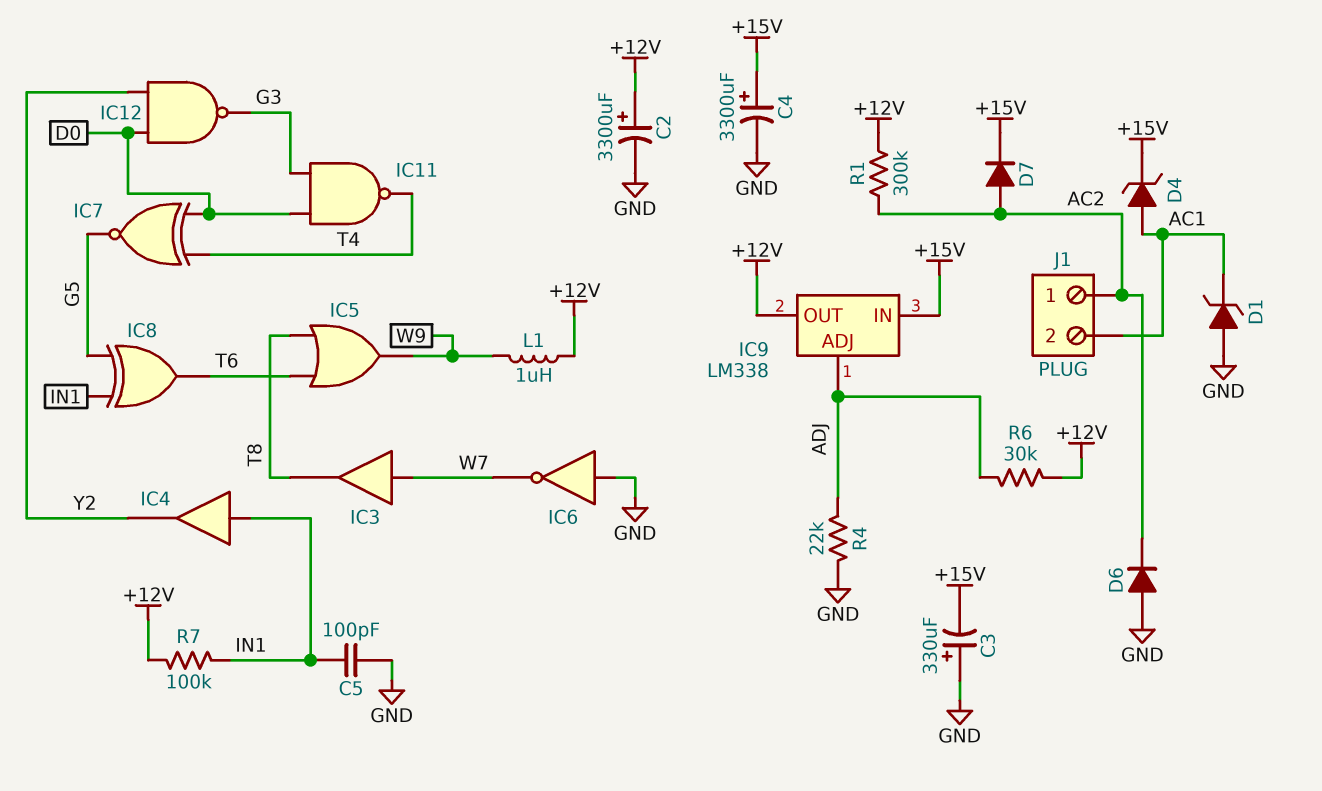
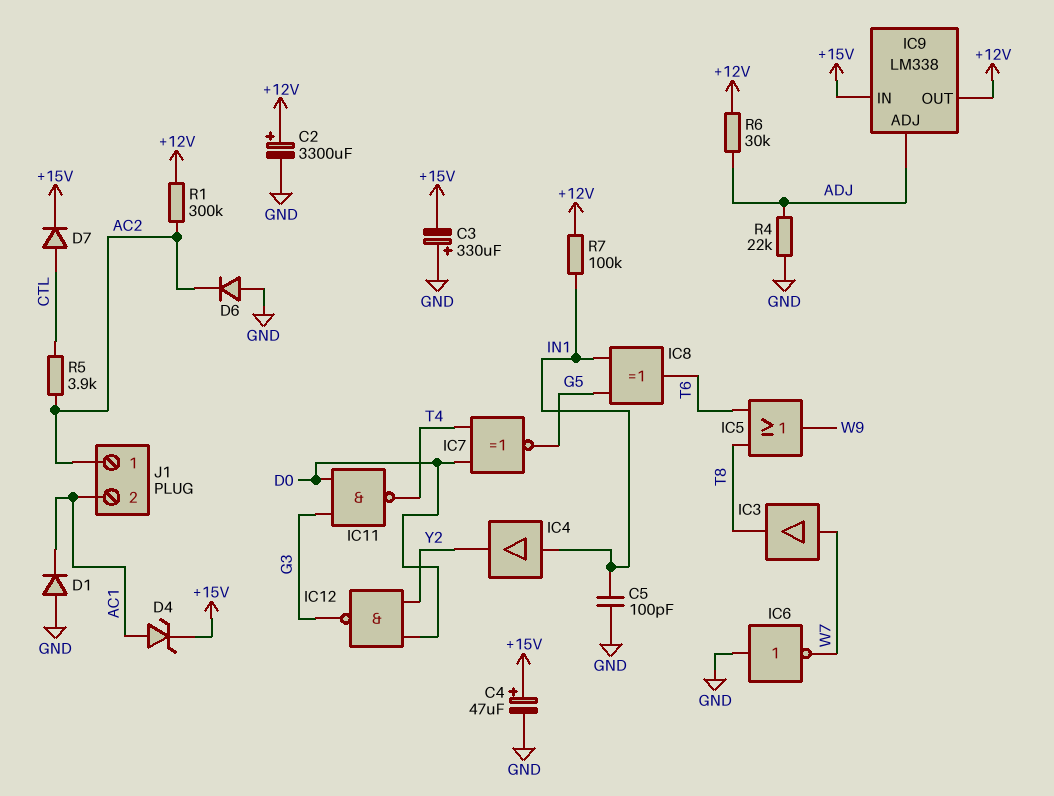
C4: 3300uF (plus +15V, minus GND) -> 47uF (plus +15V, minus GND)
D1: zener (A GND, K AC1) -> diode (A GND, K AC1)
D7: diode (A AC2, K +15V) -> diode (A CTL, K +15V)
L1: 1uH (+12V, W9) -> none
R5: none -> 3.9k (AC2, CTL)

